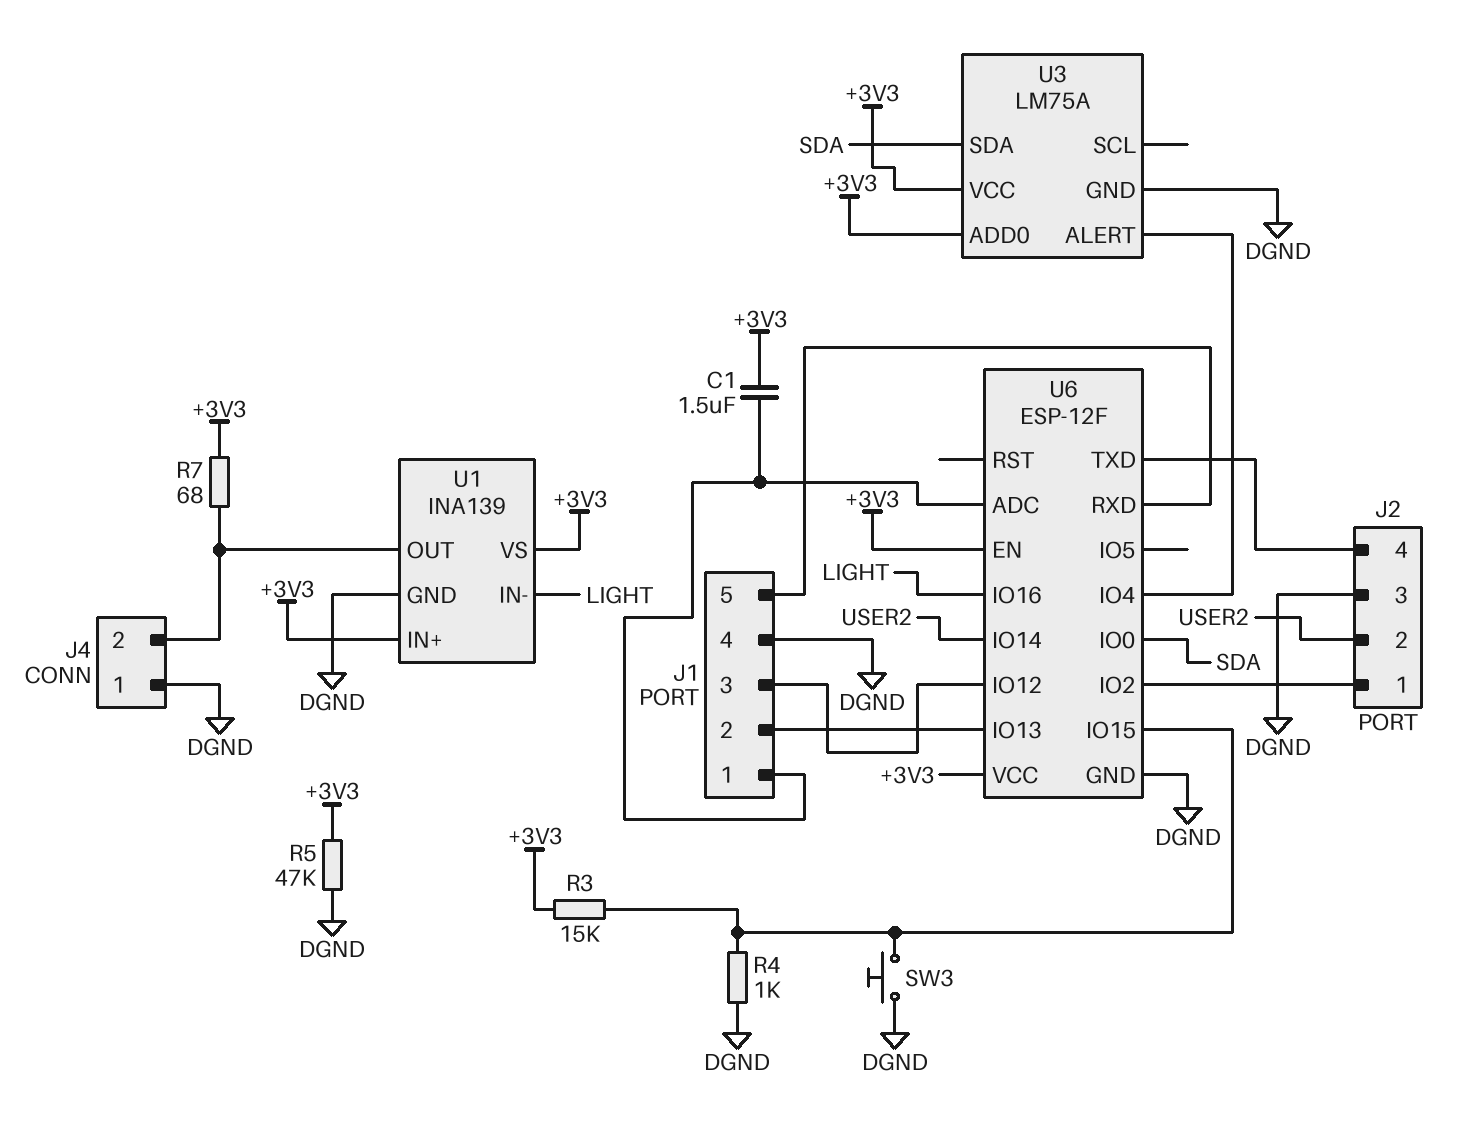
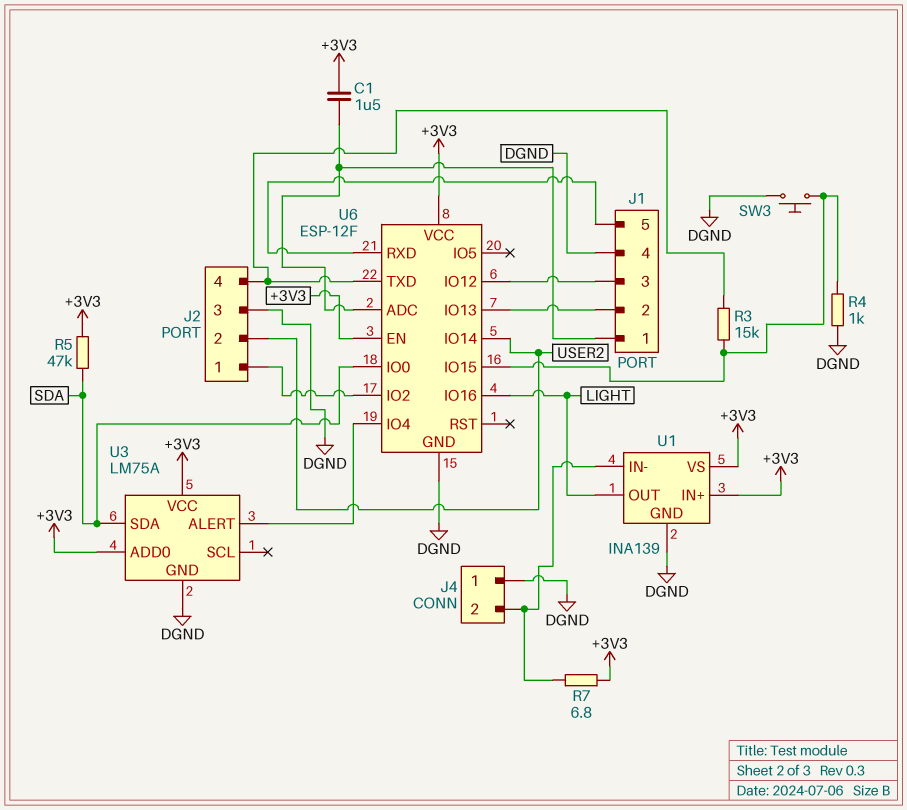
R3: 15k (+3V3, U6/IO15) -> 15k (J2/4, U6/IO15)
R5: 47k (+3V3, DGND) -> 47k (+3V3, SDA)
R7: 68 (+3V3, J4/2) -> 6.8 (+3V3, J4/2)
U1 pin IN-: LIGHT -> J4/2
U1 pin OUT: J4/2 -> LIGHT

